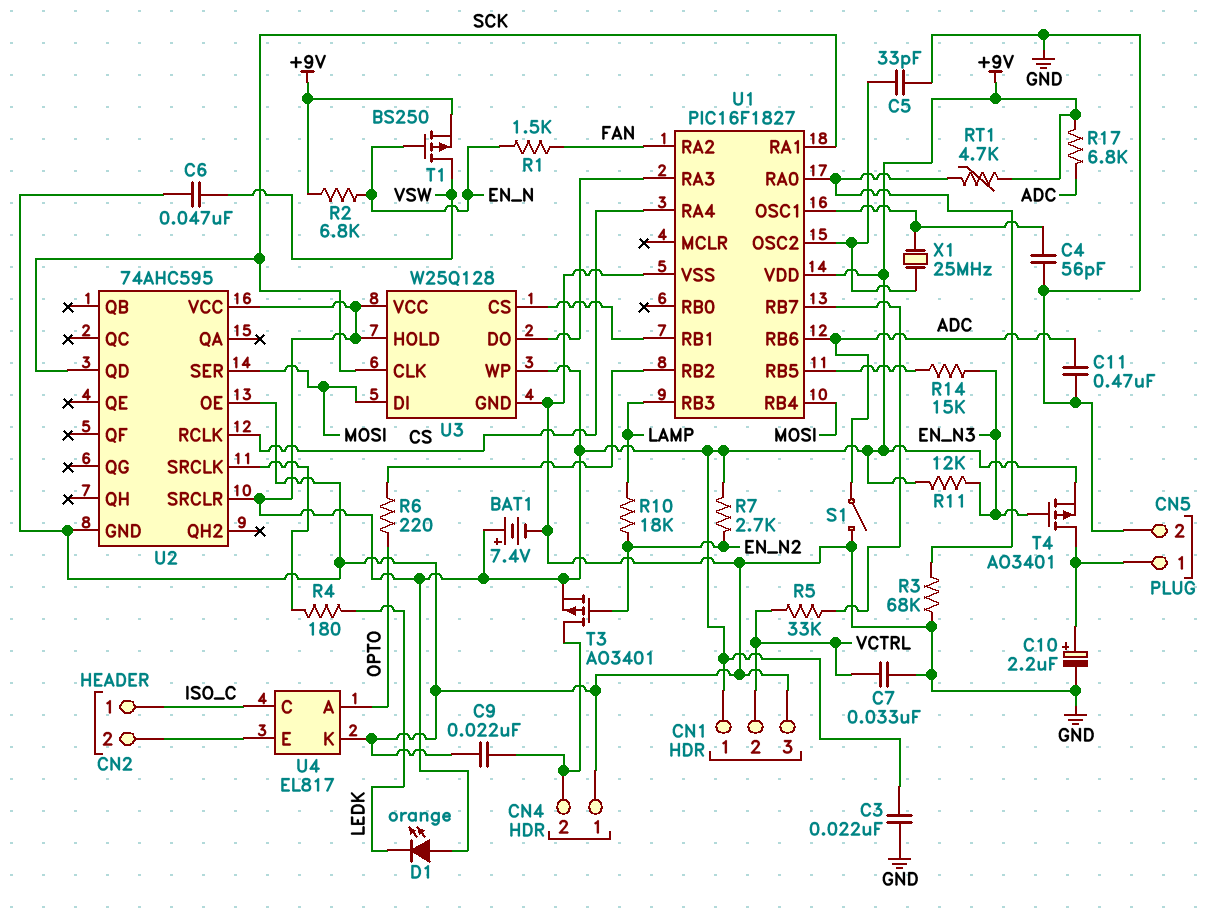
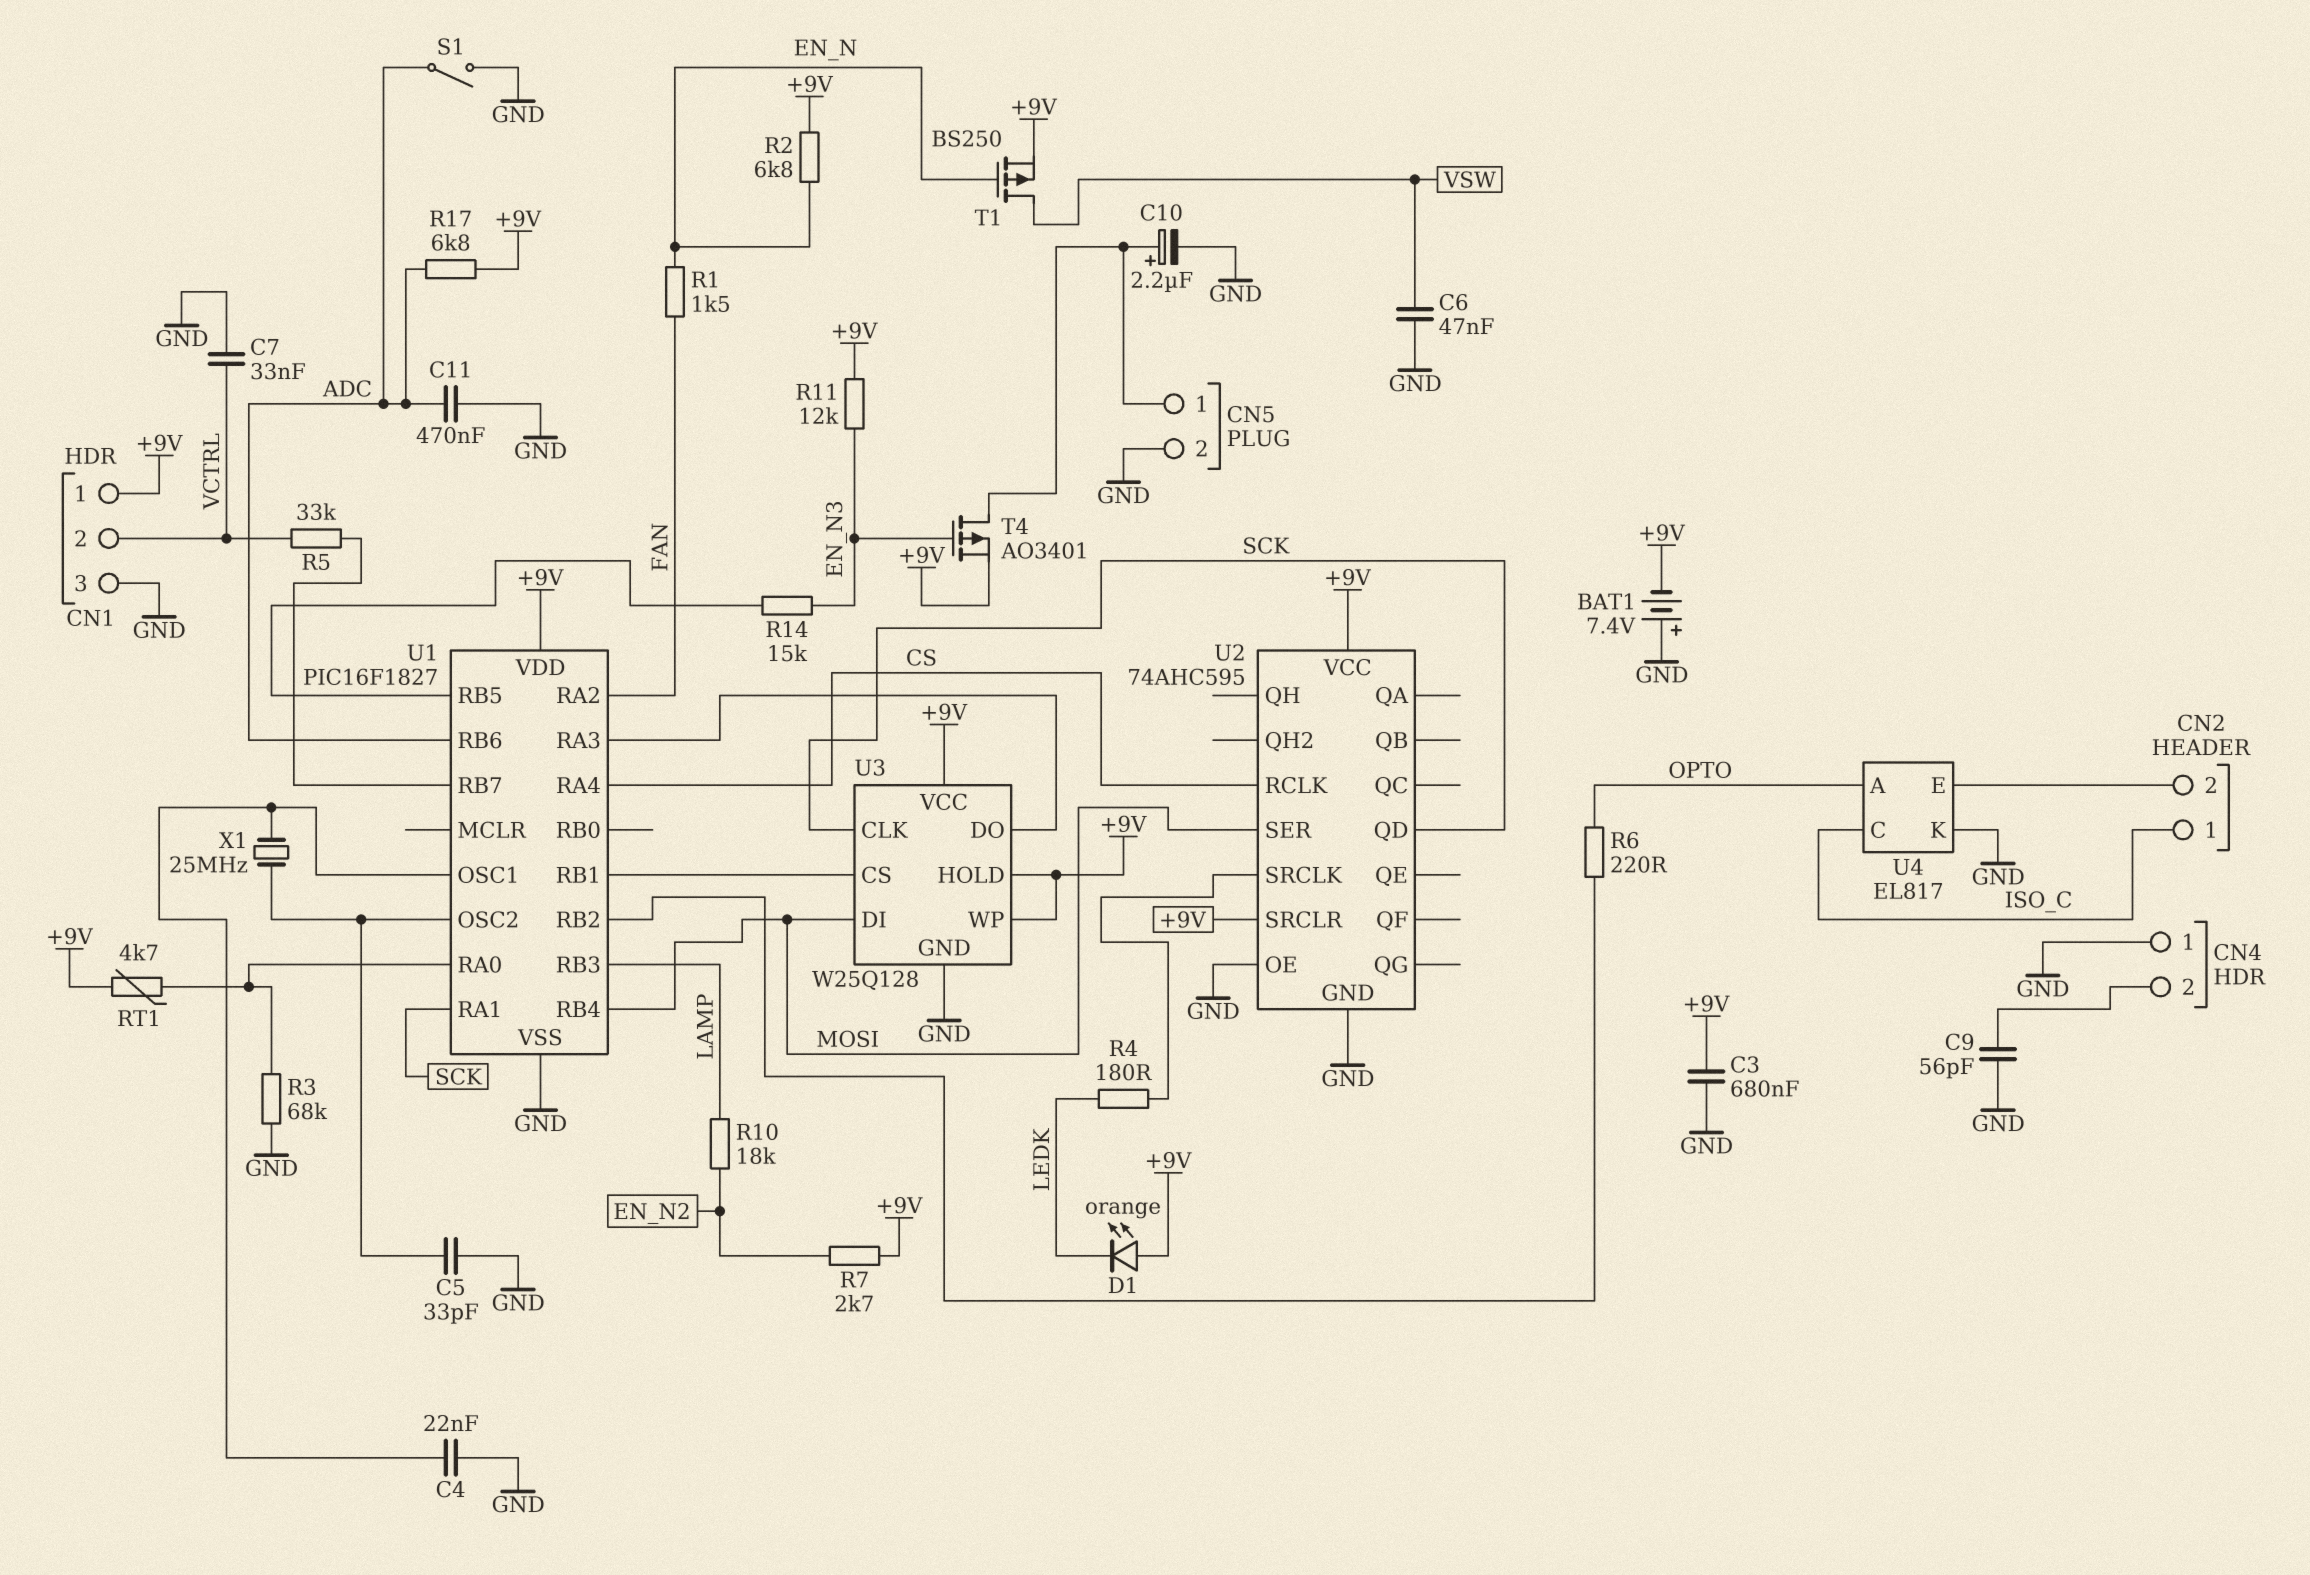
BAT1: 7.4V (plus +9V, minus GND) -> 7.4V (plus GND, minus +9V)
C3: 22nF (+9V, GND) -> 680nF (+9V, GND)
C4: 56pF (GND, U1/OSC1) -> 22nF (GND, U1/OSC1)
C9: 22nF (CN4/2, GND) -> 56pF (CN4/2, GND)
T3: PMOS AO3401 (G EN_N2, D CN4/2, S +9V) -> none

